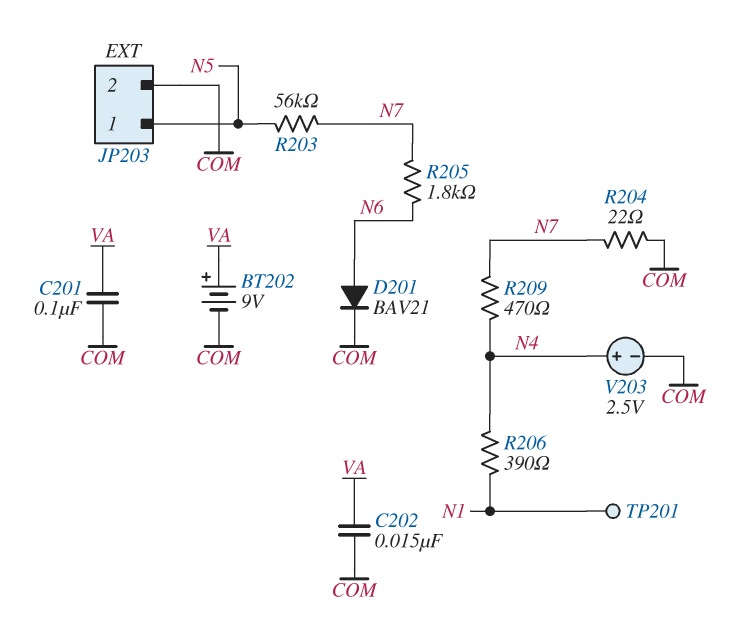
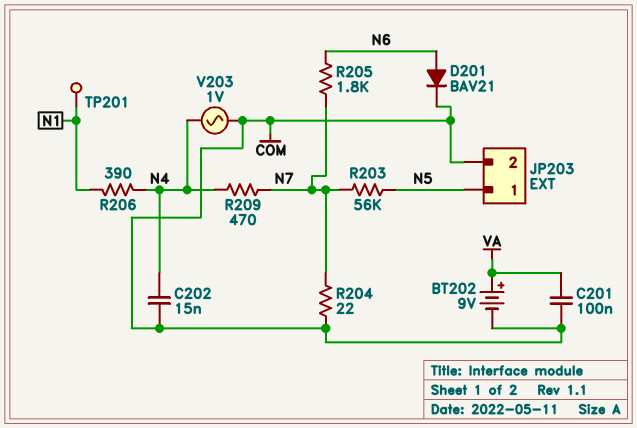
C202: 15nF (COM, VA) -> 15nF (COM, N4)
V203: 2.5V (plus N4, minus COM) -> AC 1V (COM, N4)

